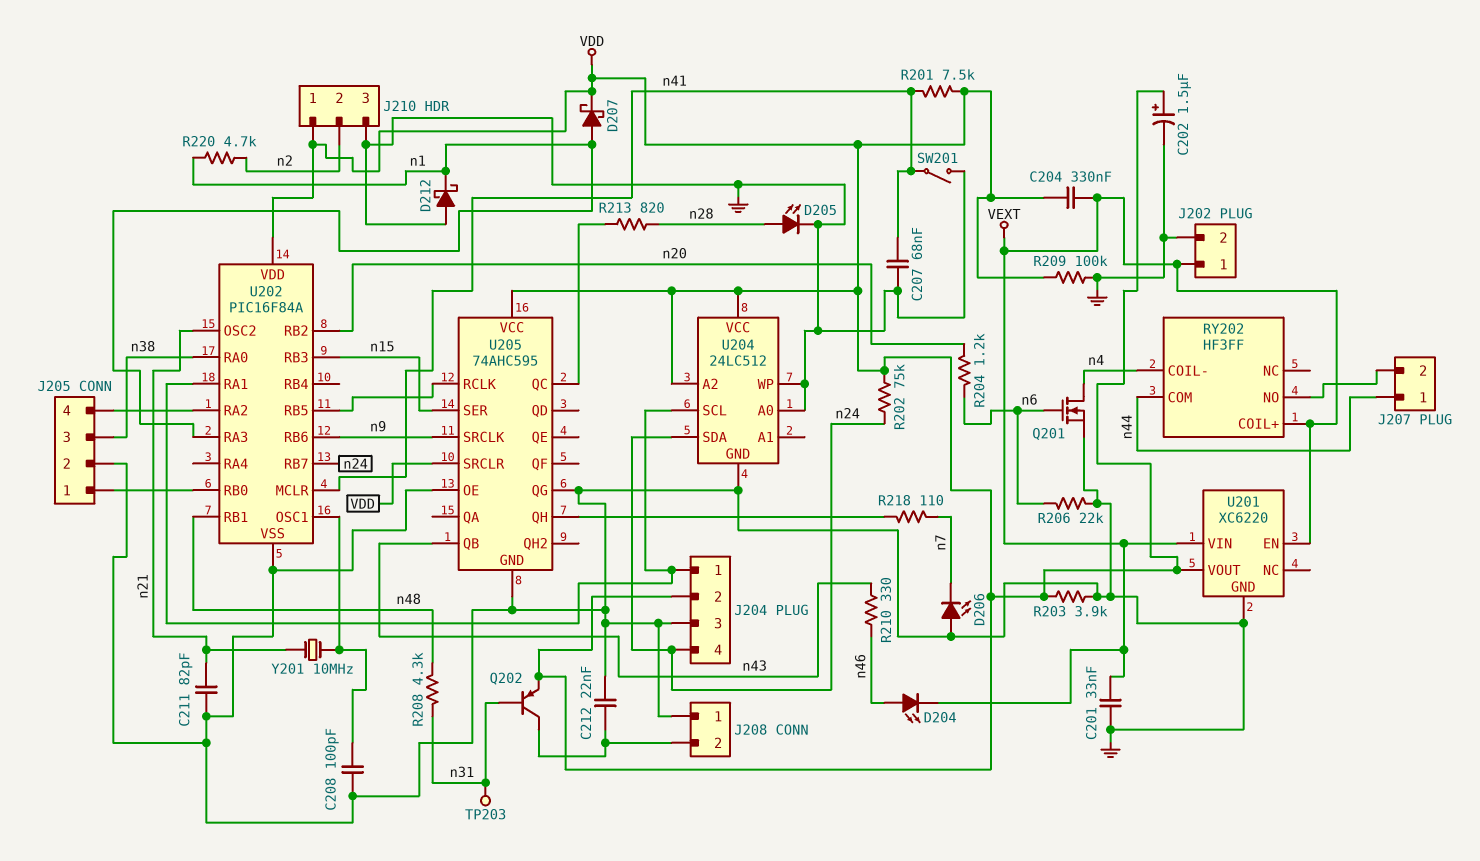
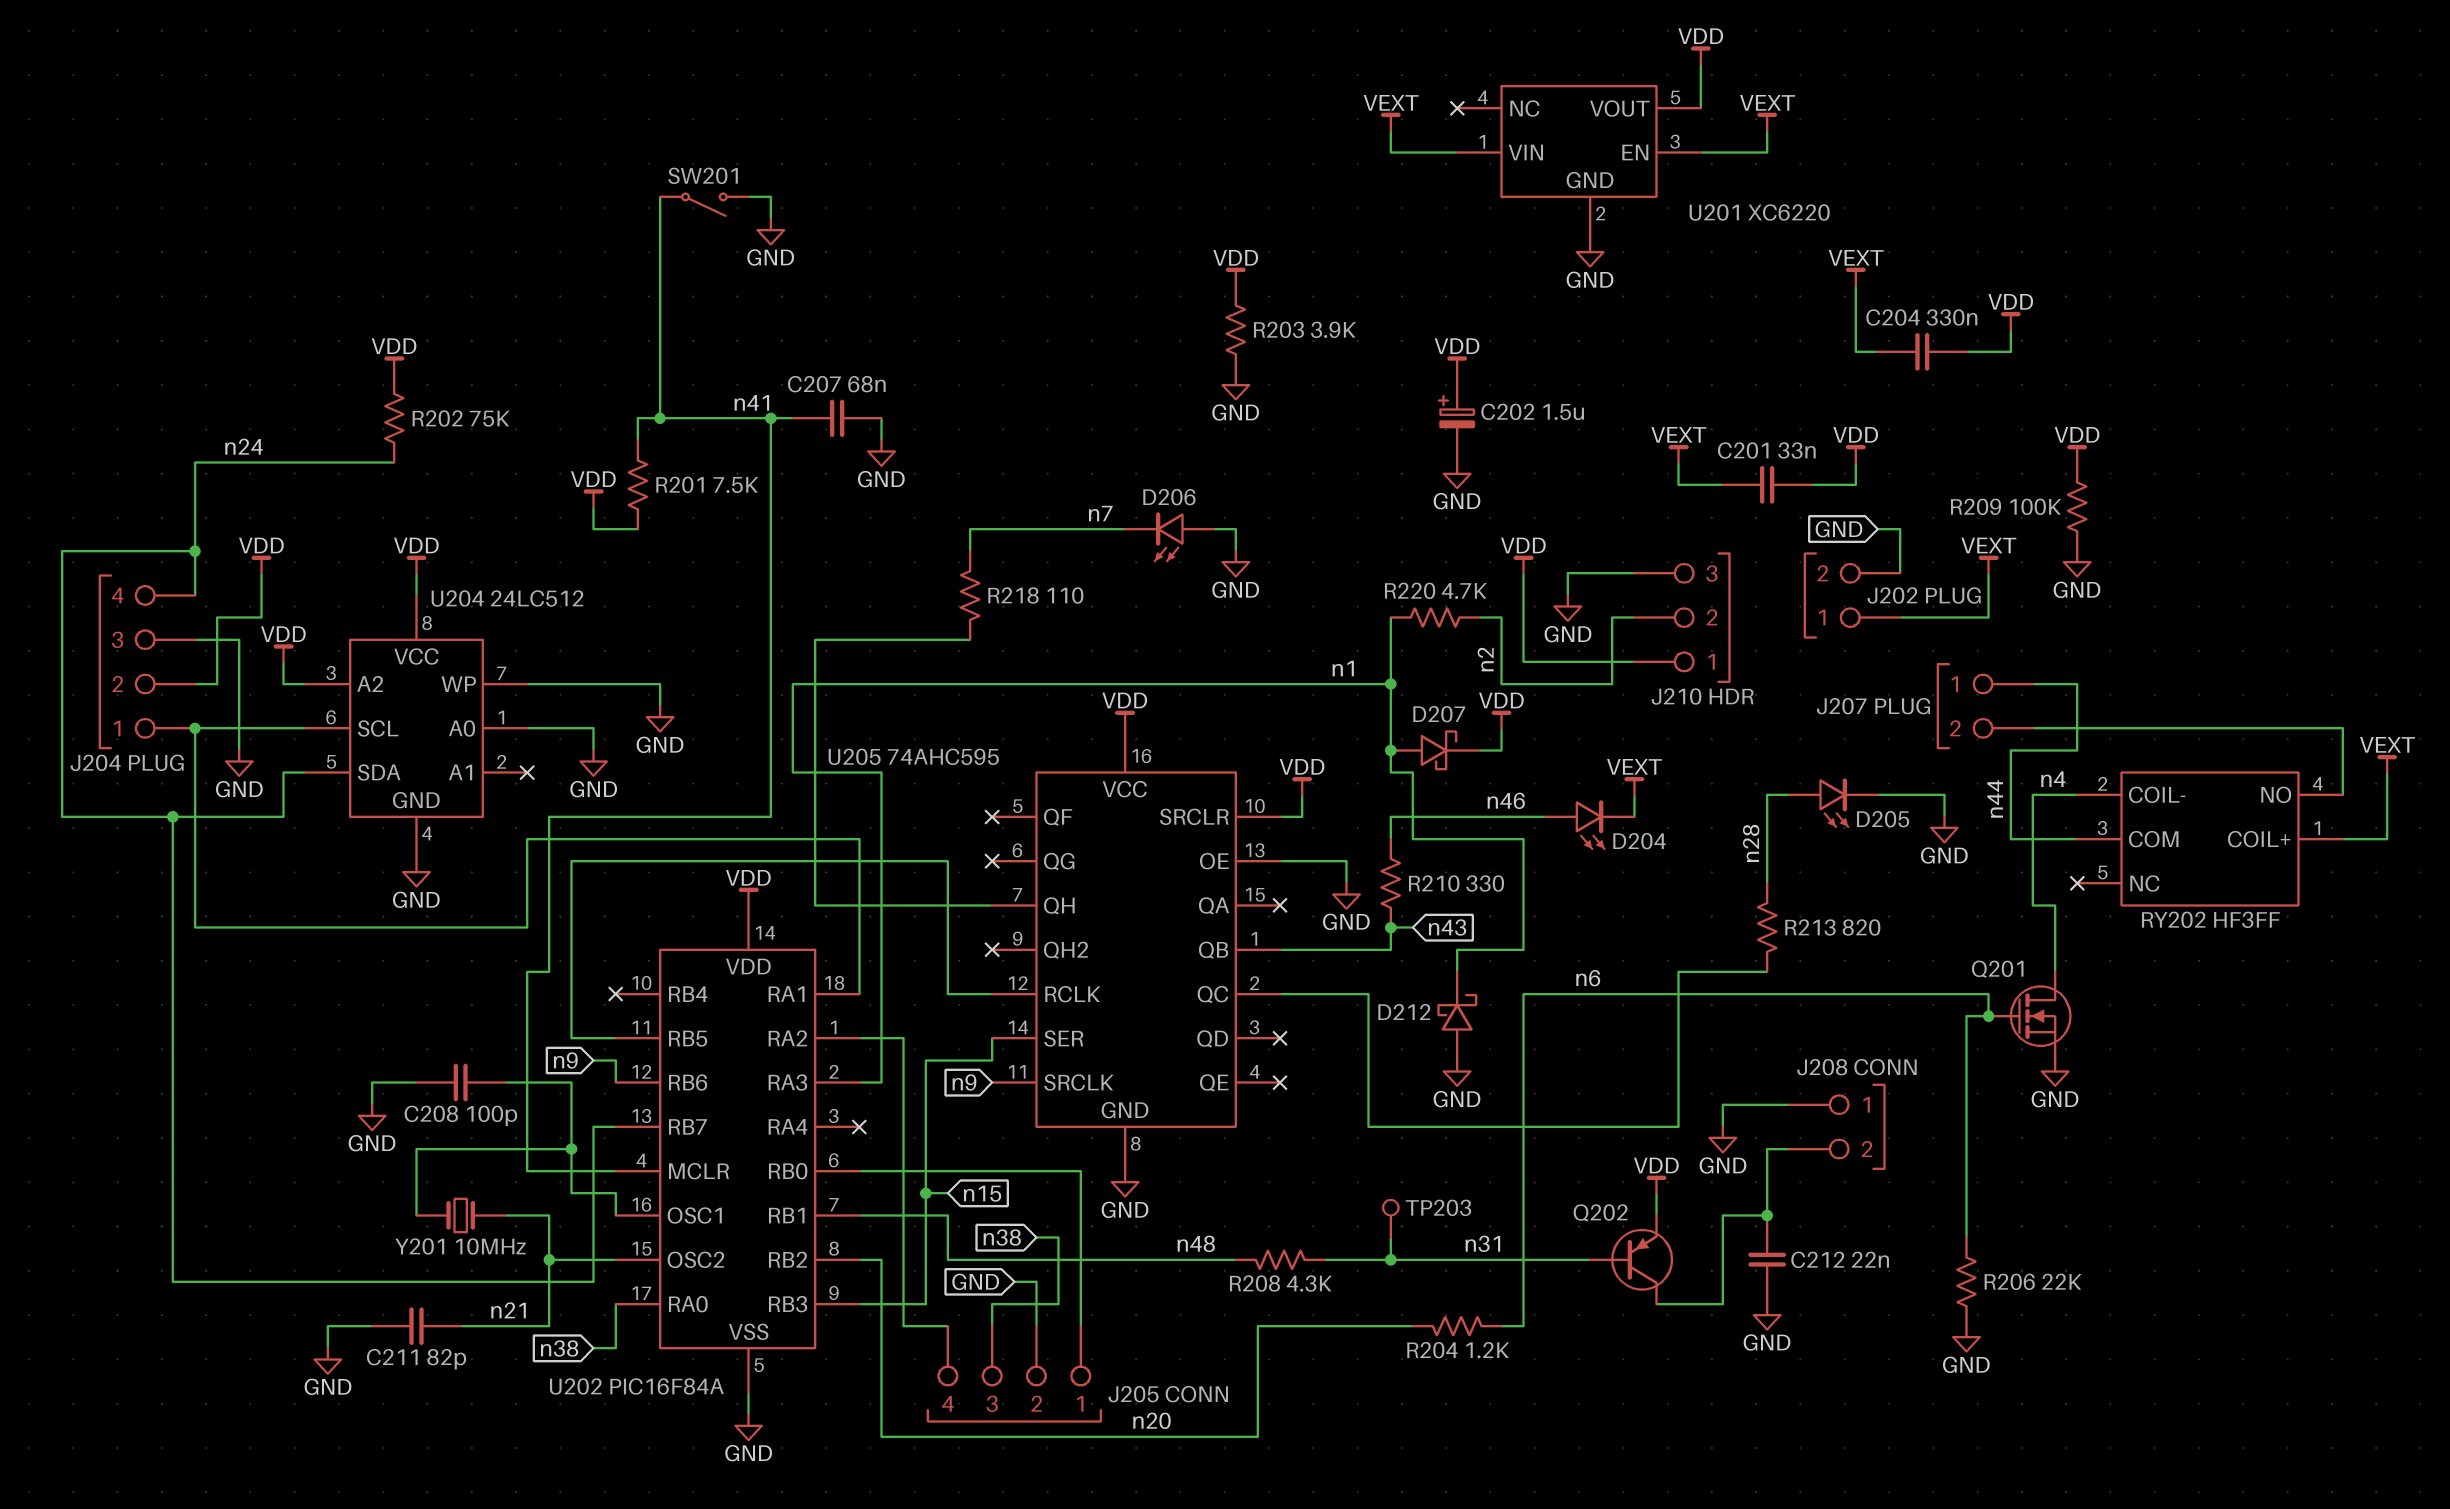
C201: 33nF (GND, VEXT) -> 33nF (VDD, VEXT)
U205 pin QG: GND -> none

